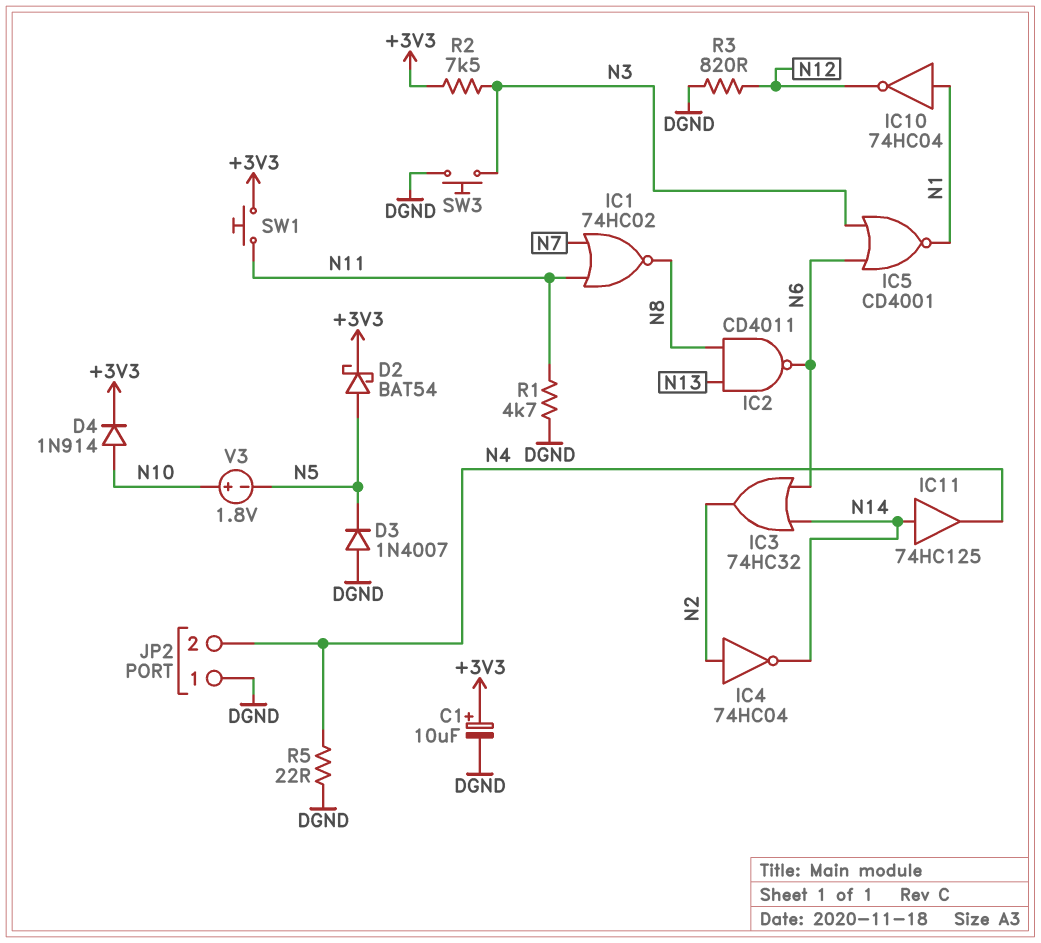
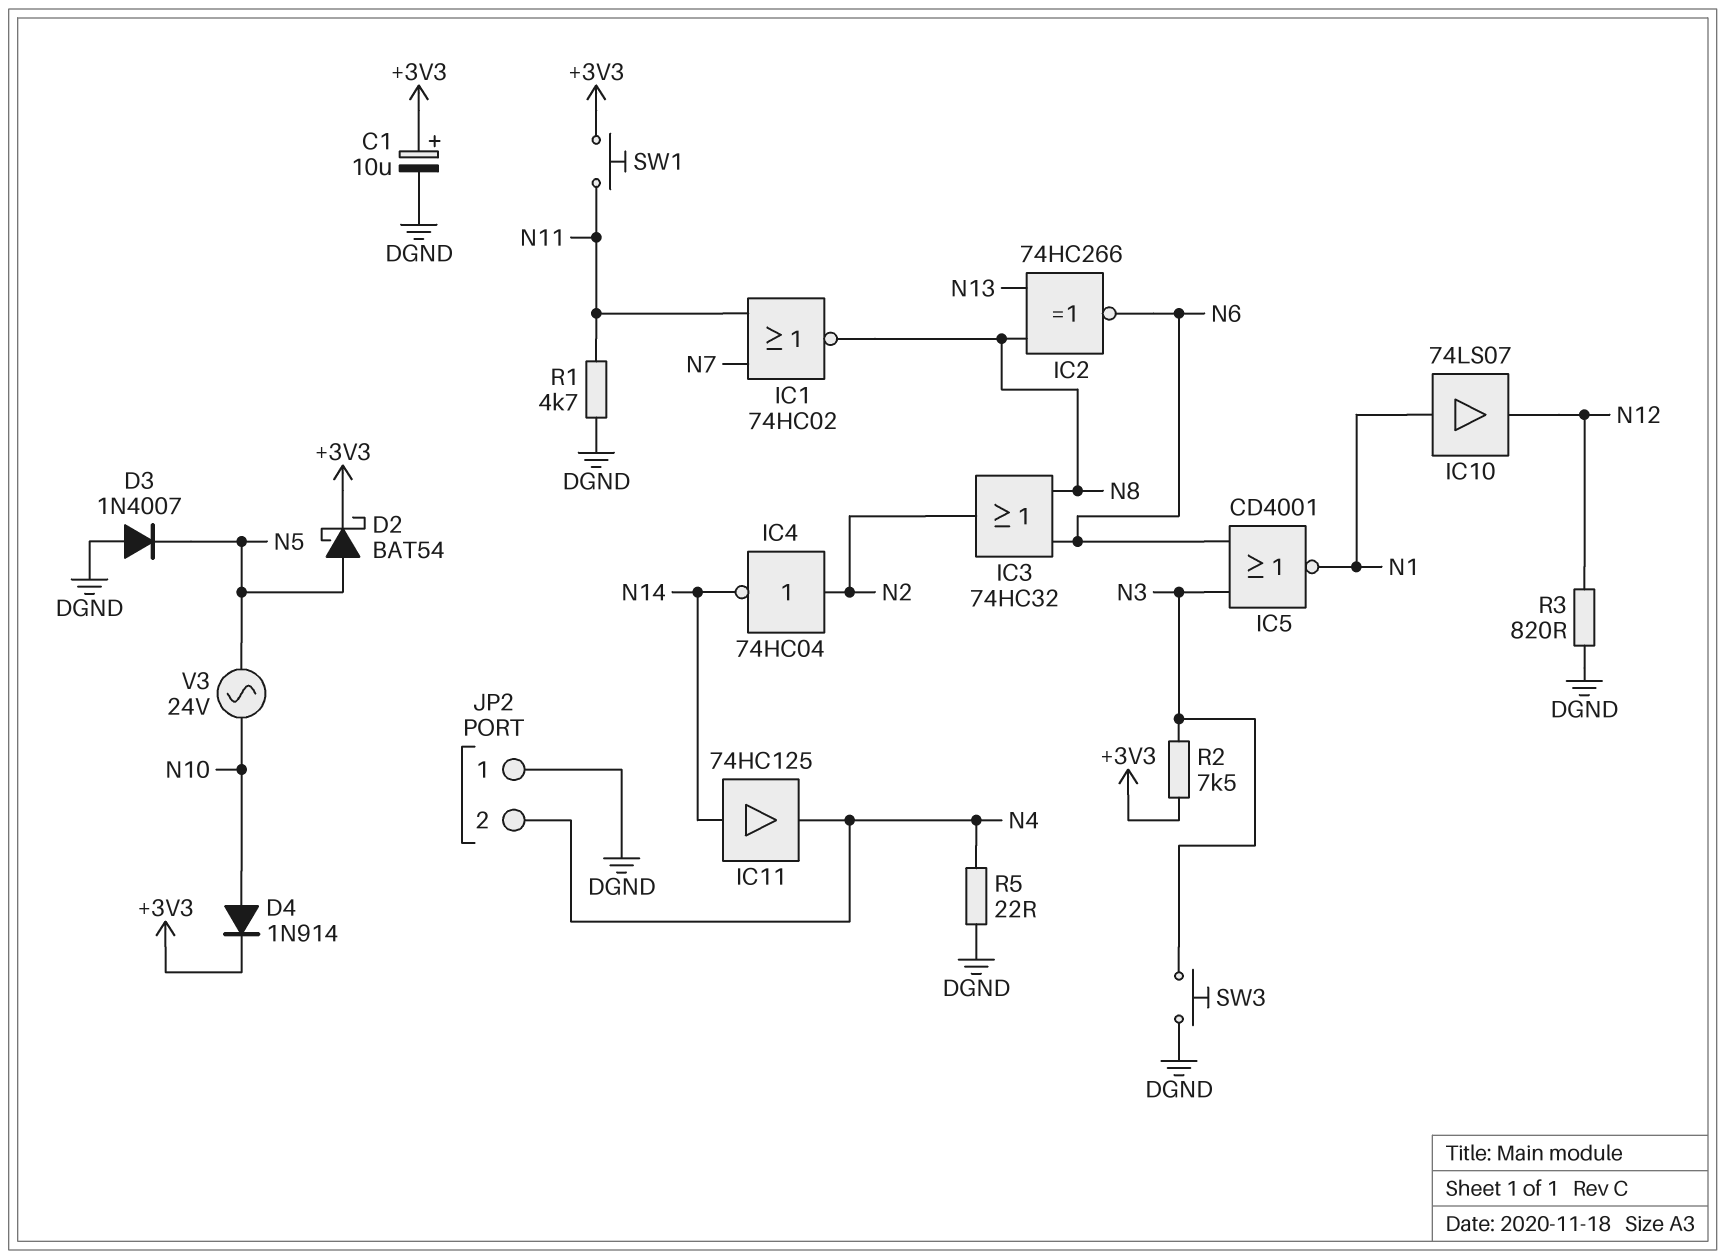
IC2: NAND CD4011 (in N8, in N13, out N6) -> XNOR 74HC266 (in N8, in N13, out N6)
IC3: OR 74HC32 (in N6, in N14, out N2) -> OR 74HC32 (in N6, in N8, out N2)
IC10: NOT 74HC04 (in N1, out N12) -> buffer 74LS07 (in N1, out N12)
V3: 1.8V (plus N10, minus N5) -> AC 24V (N5, N10)

